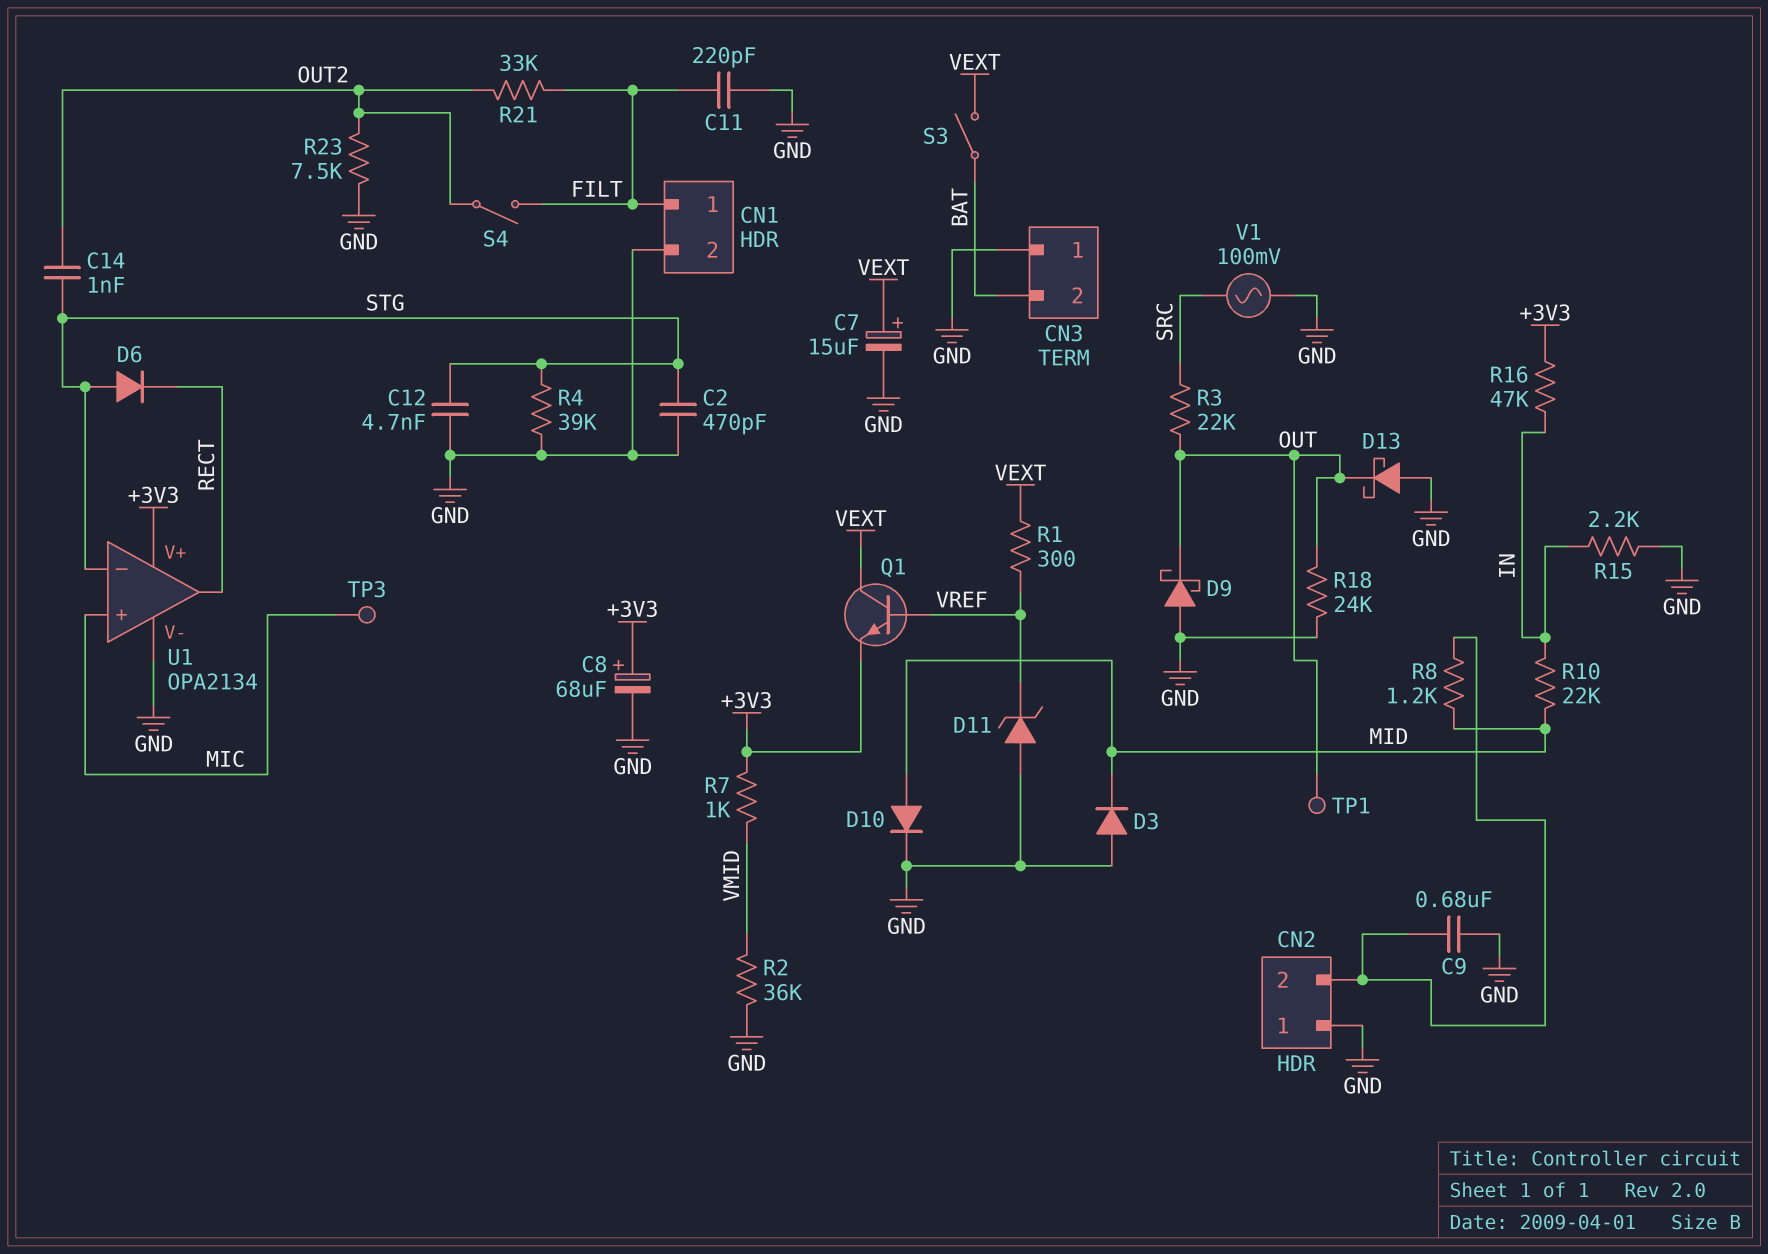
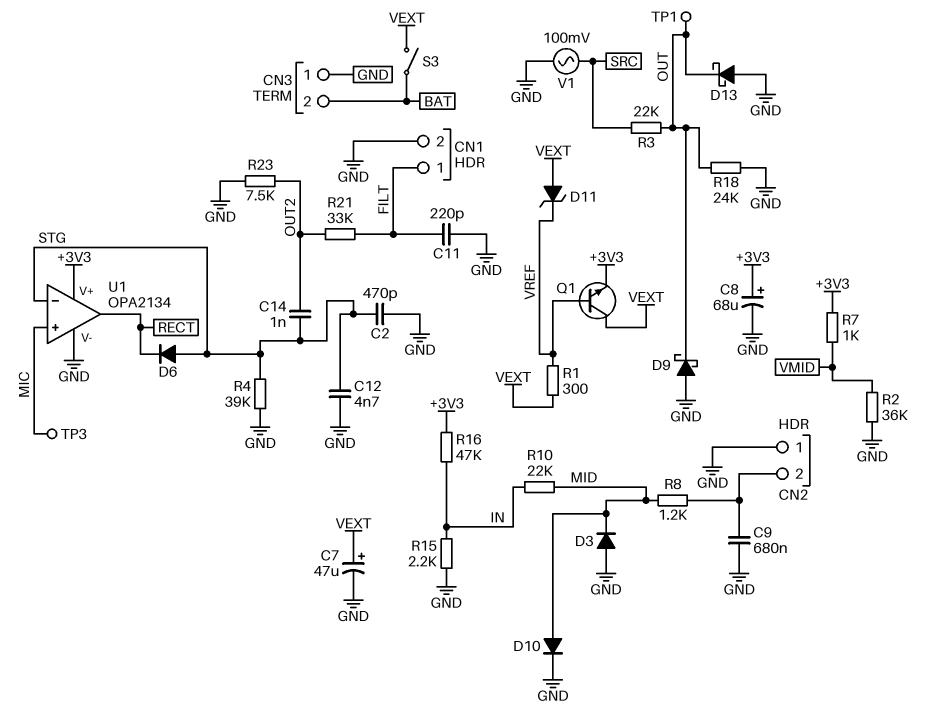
C7: 15uF (plus VEXT, minus GND) -> 47uF (plus VEXT, minus GND)
D11: zener (A GND, K VREF) -> zener (A VEXT, K VREF)
S4: switch (FILT, OUT2) -> none

